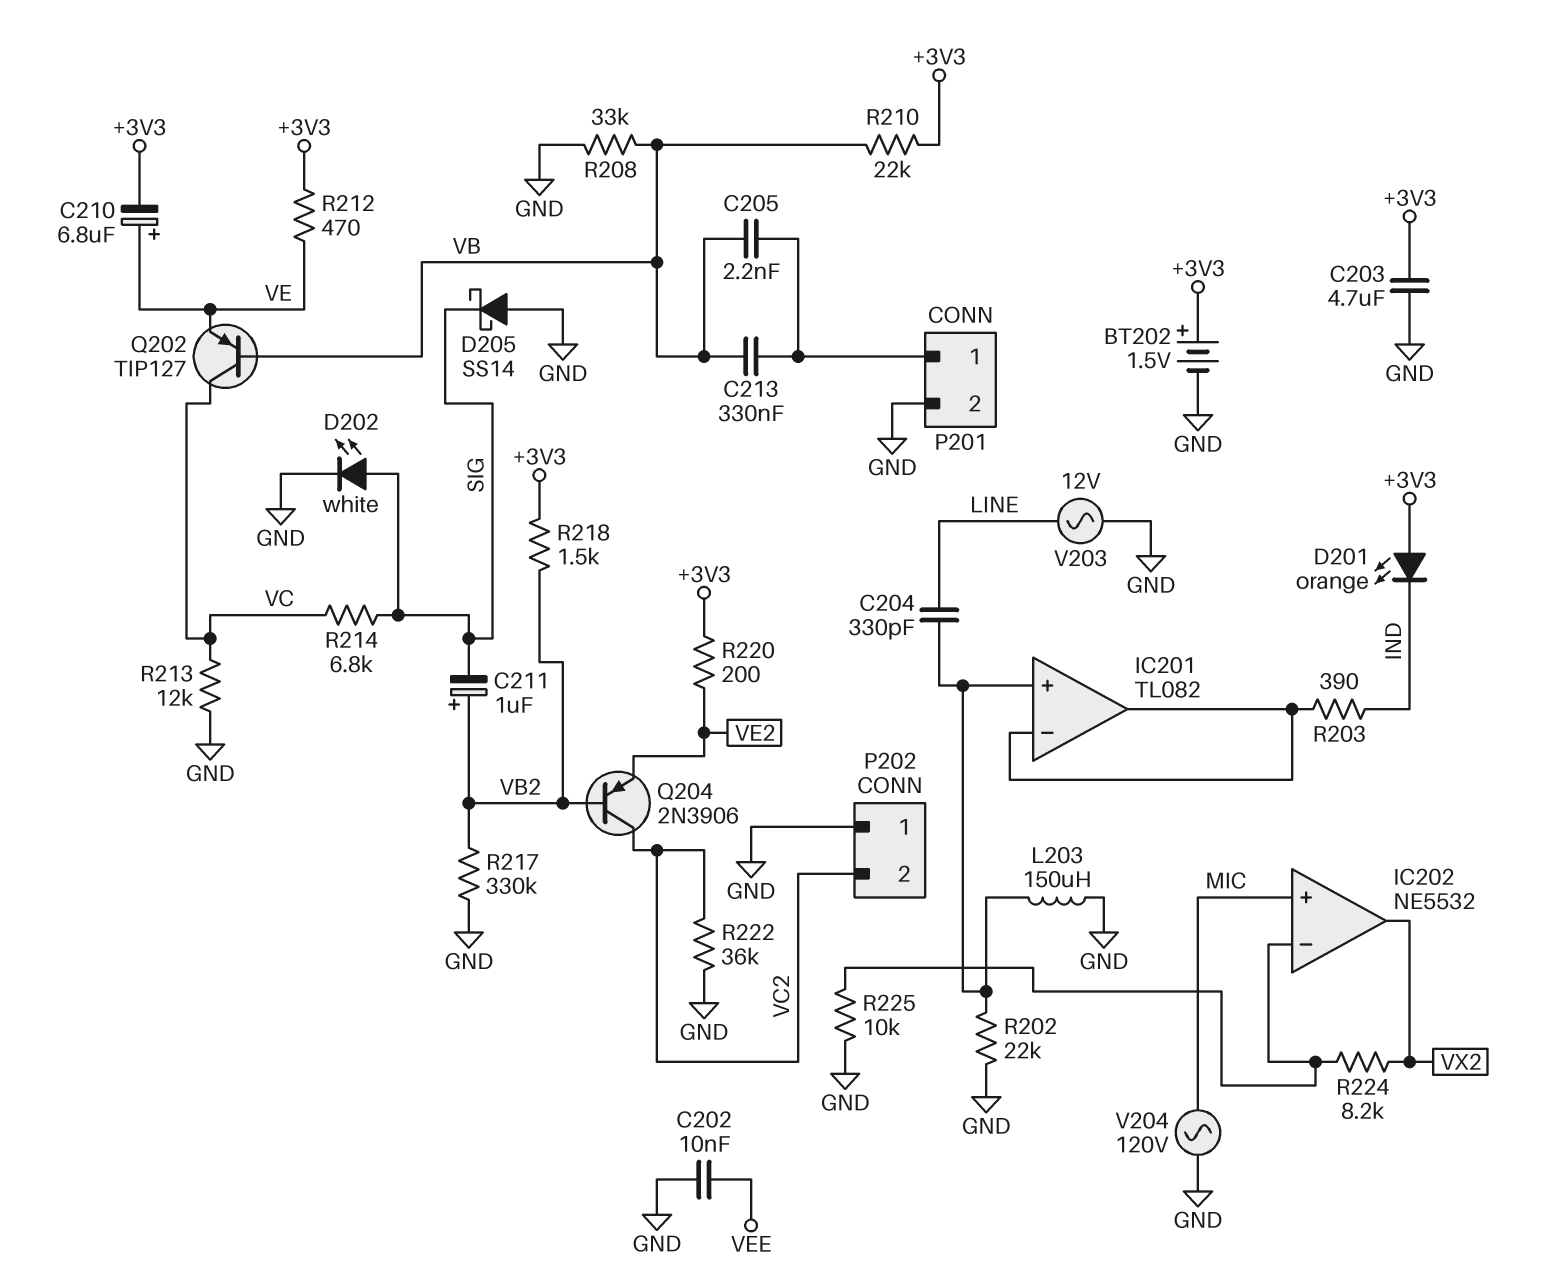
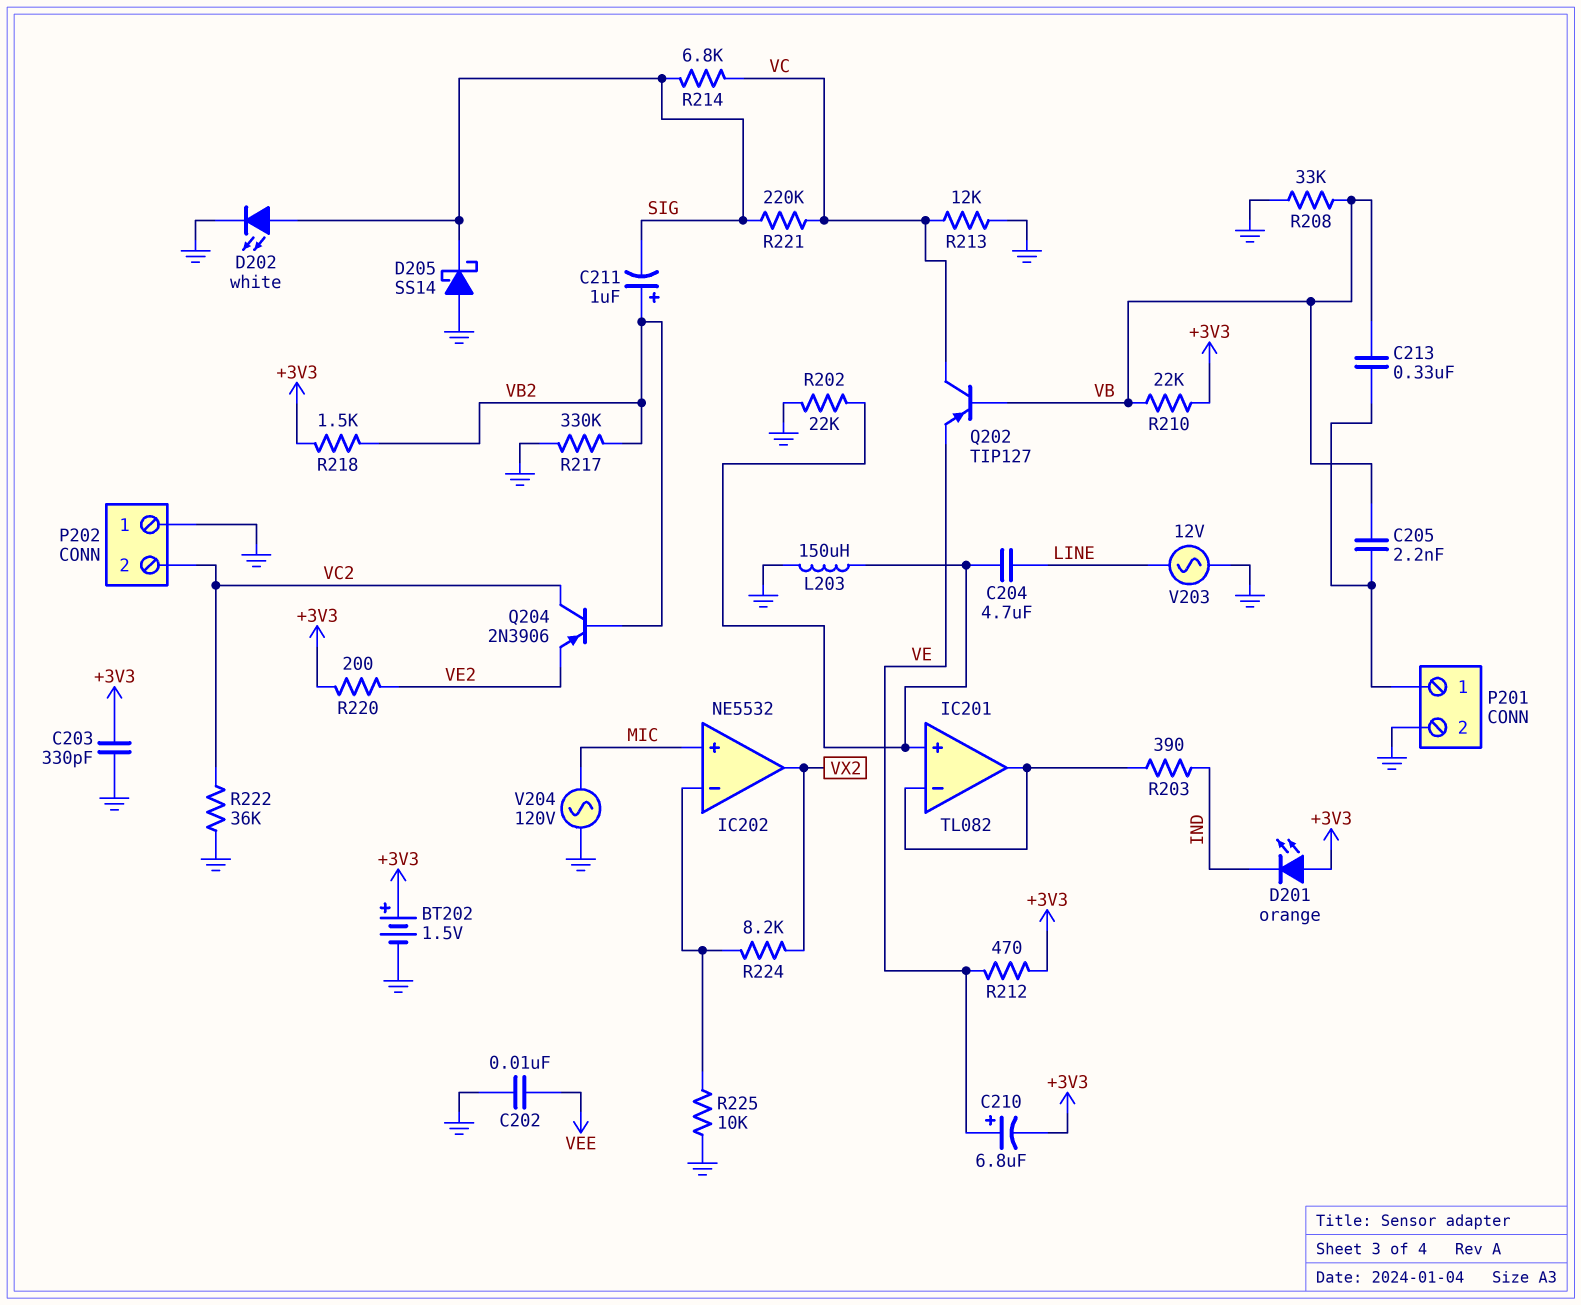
C203: 4.7uF (+3V3, GND) -> 330pF (+3V3, GND)
C204: 330pF (IC201/in+, LINE) -> 4.7uF (IC201/in+, LINE)
R221: none -> 220k (SIG, VC)

